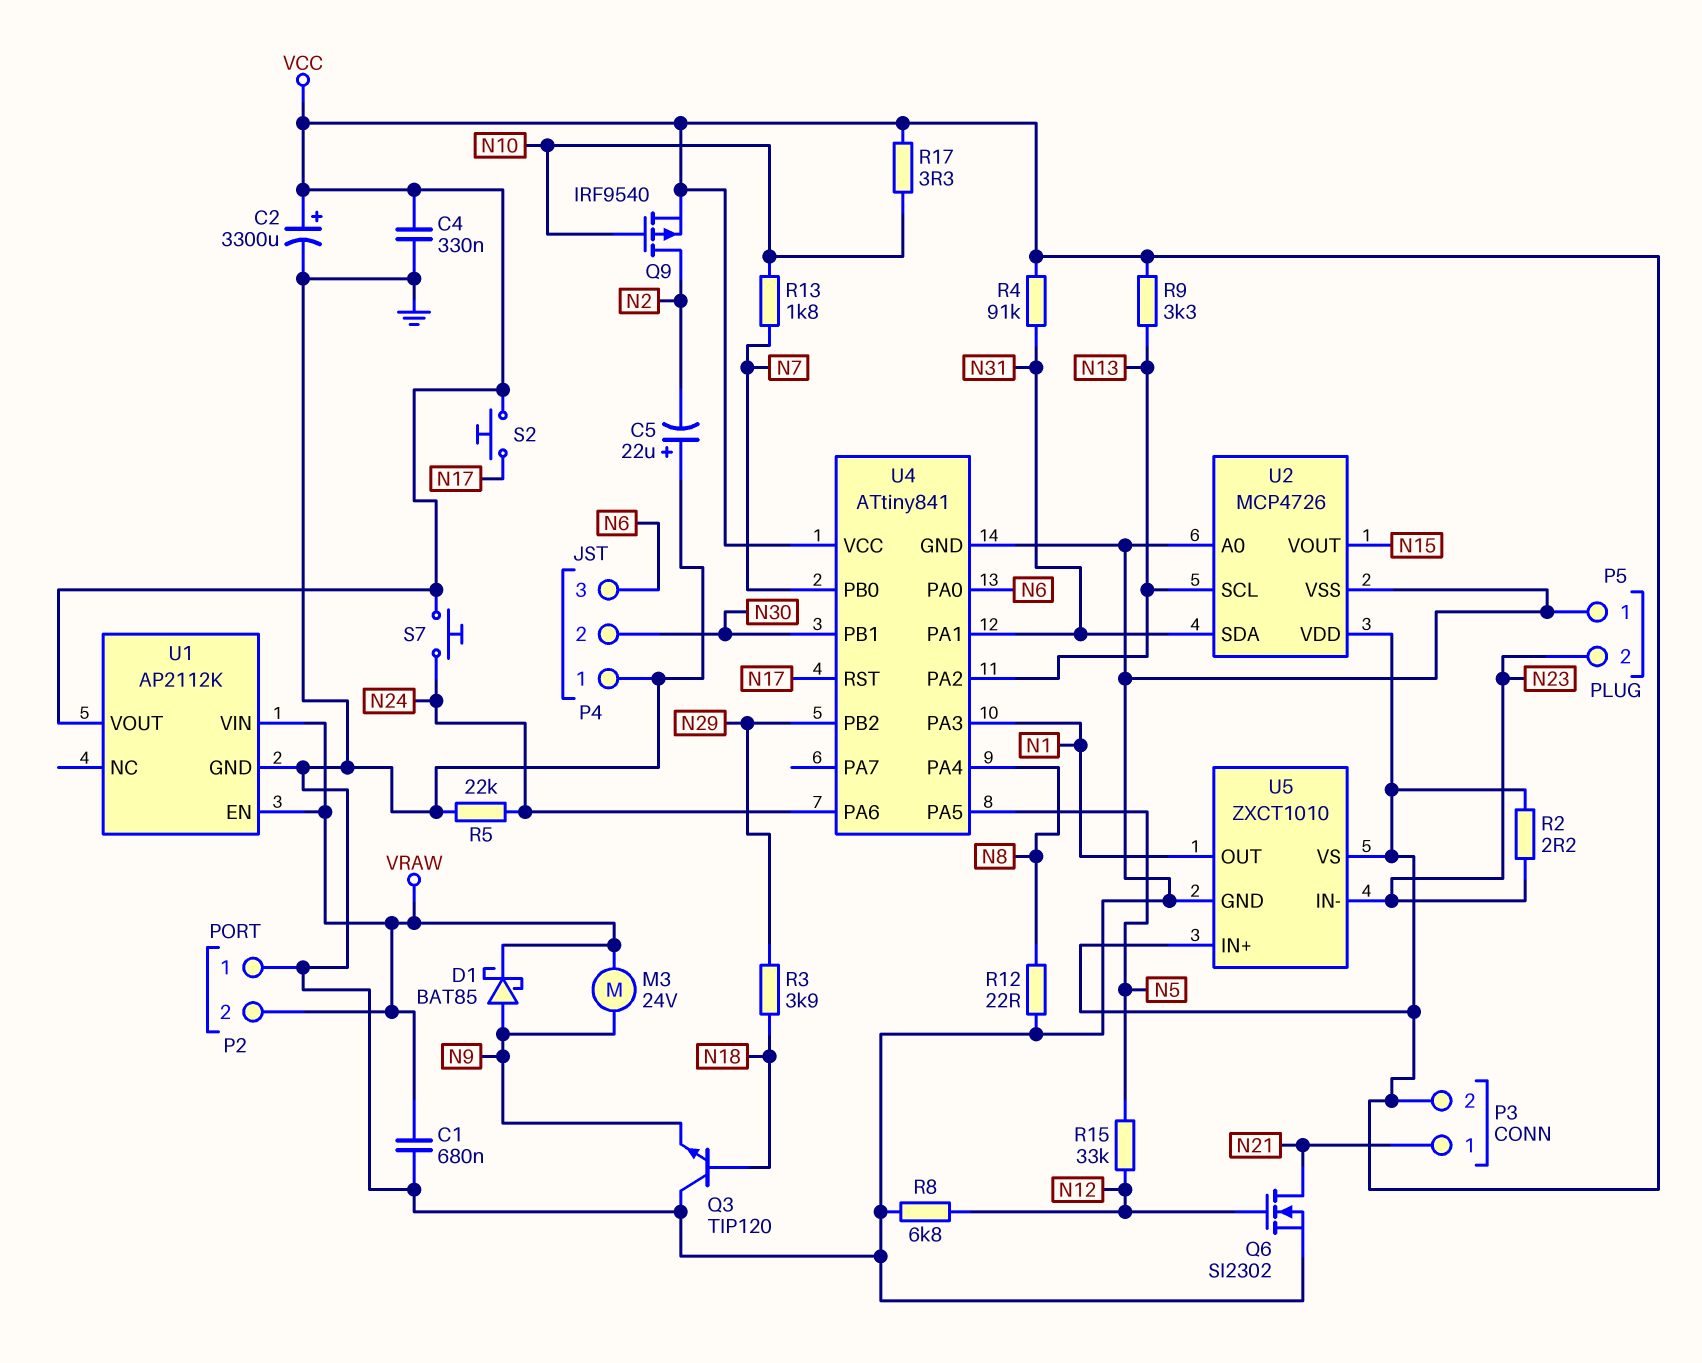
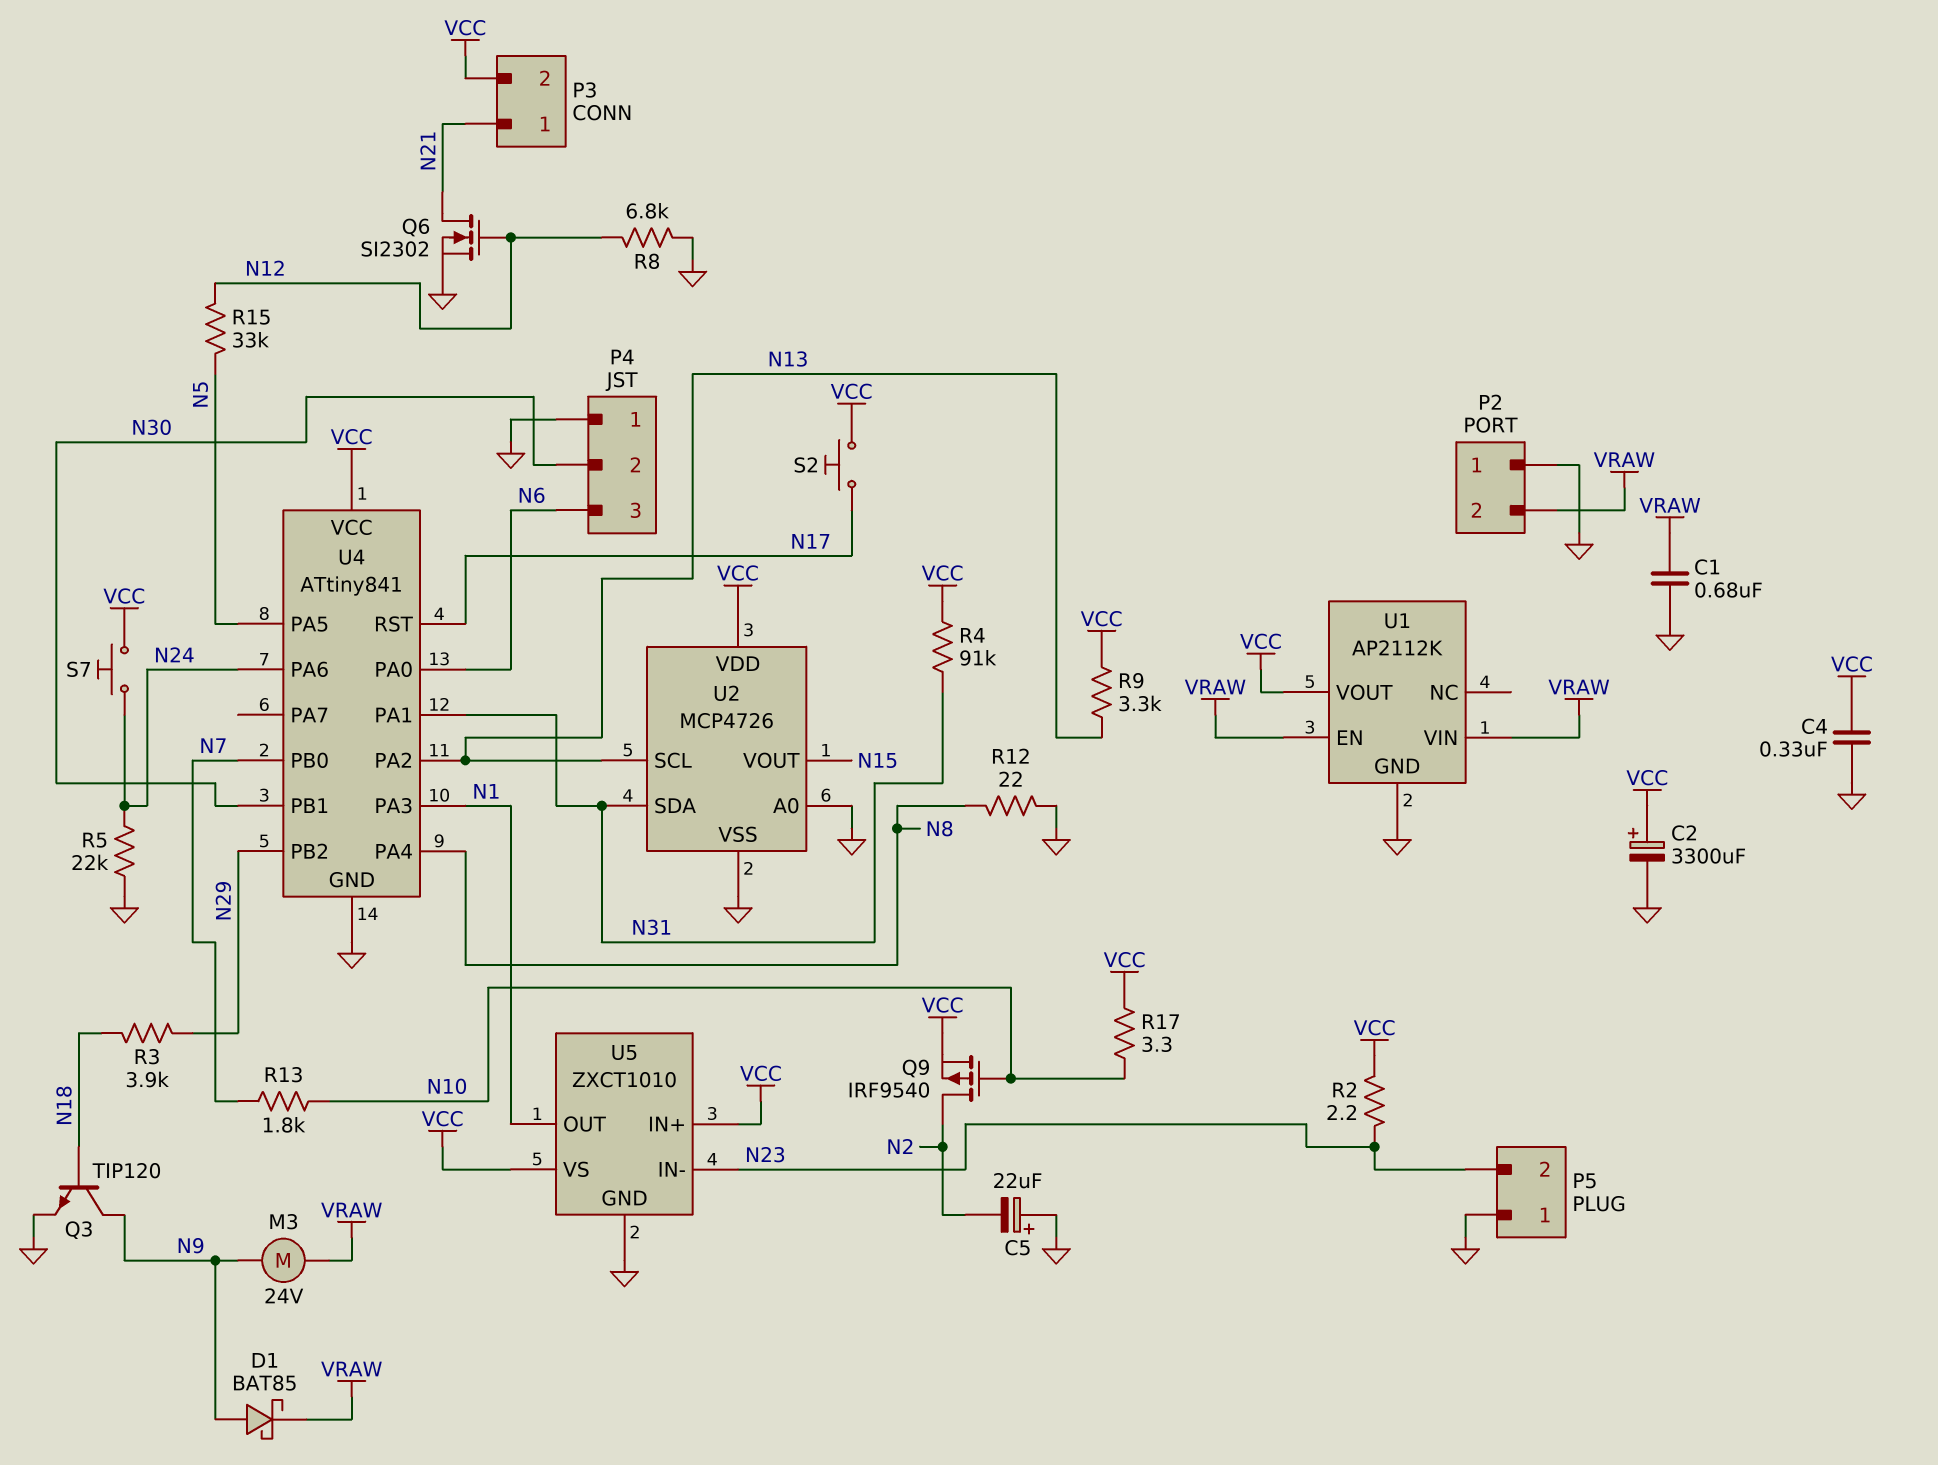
Q3: NPN TIP120 (B N18, C GND, E N9) -> NPN TIP120 (B N18, C N9, E GND)

